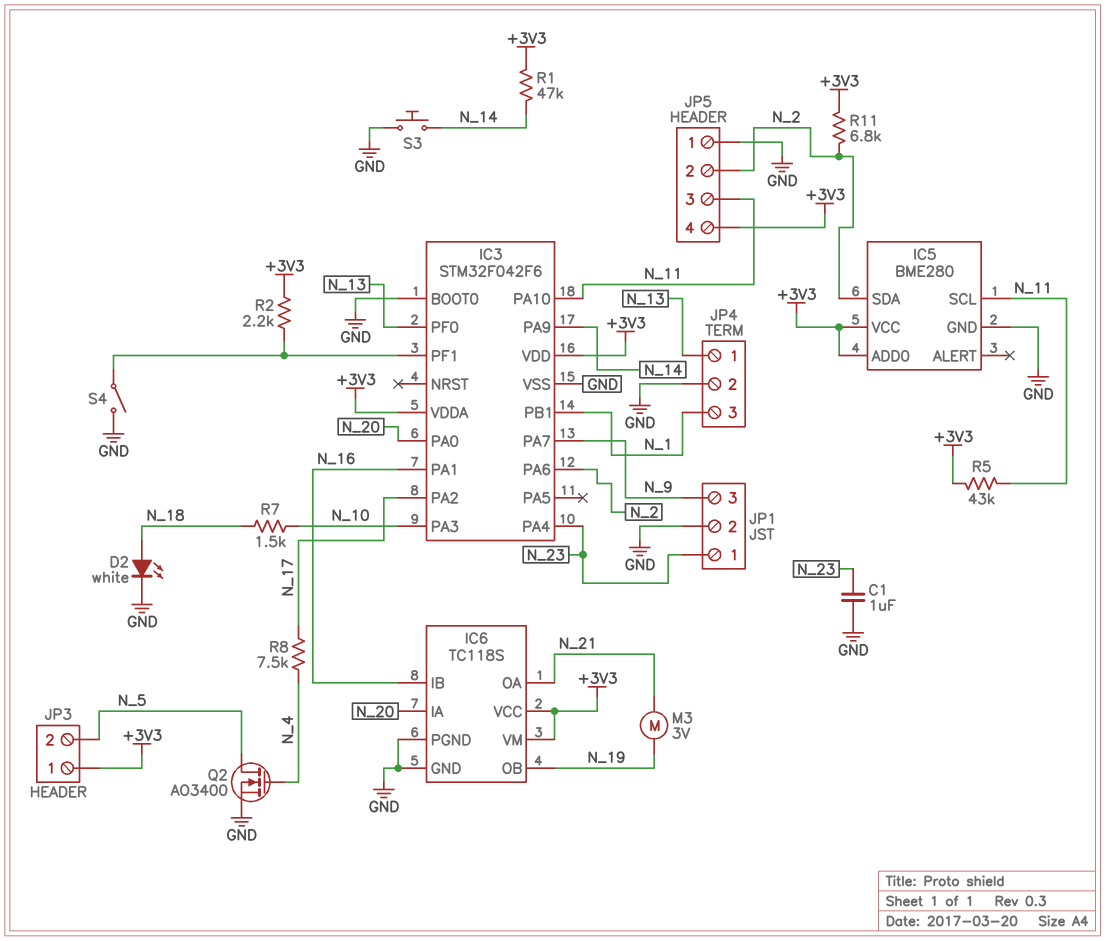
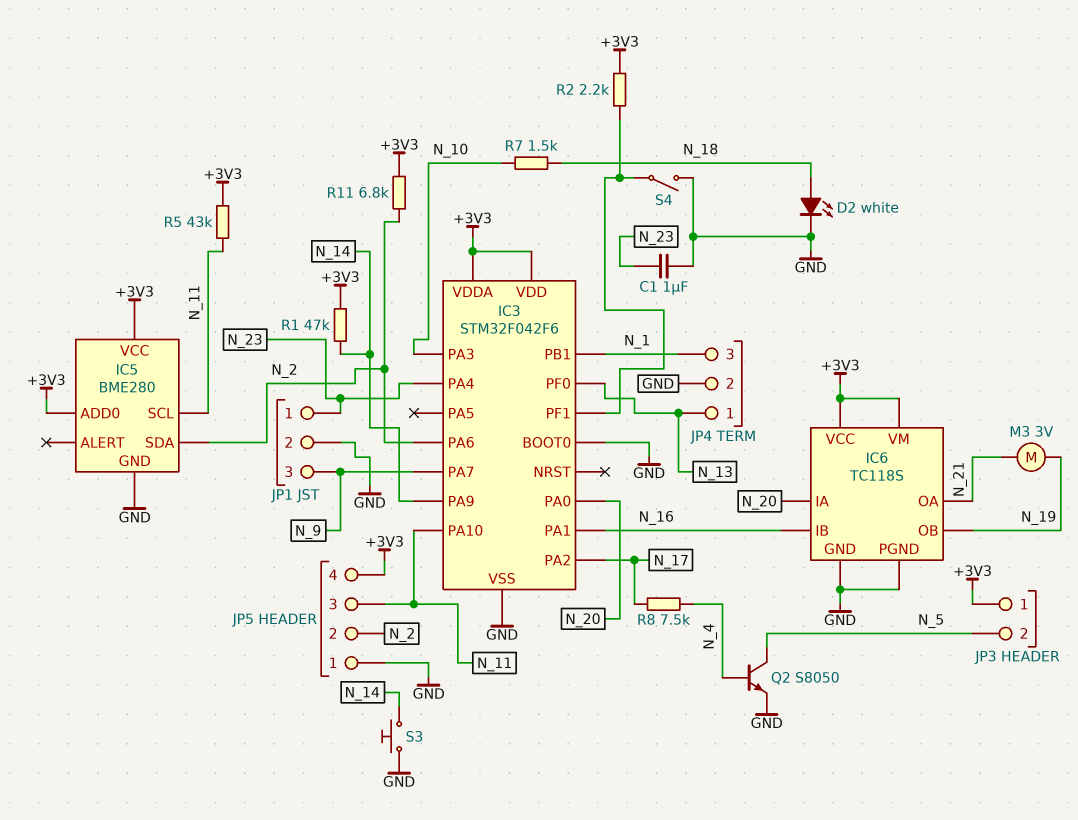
Q2: NMOS AO3400 (G N_4, D N_5, S GND) -> NPN S8050 (B N_4, C N_5, E GND)

